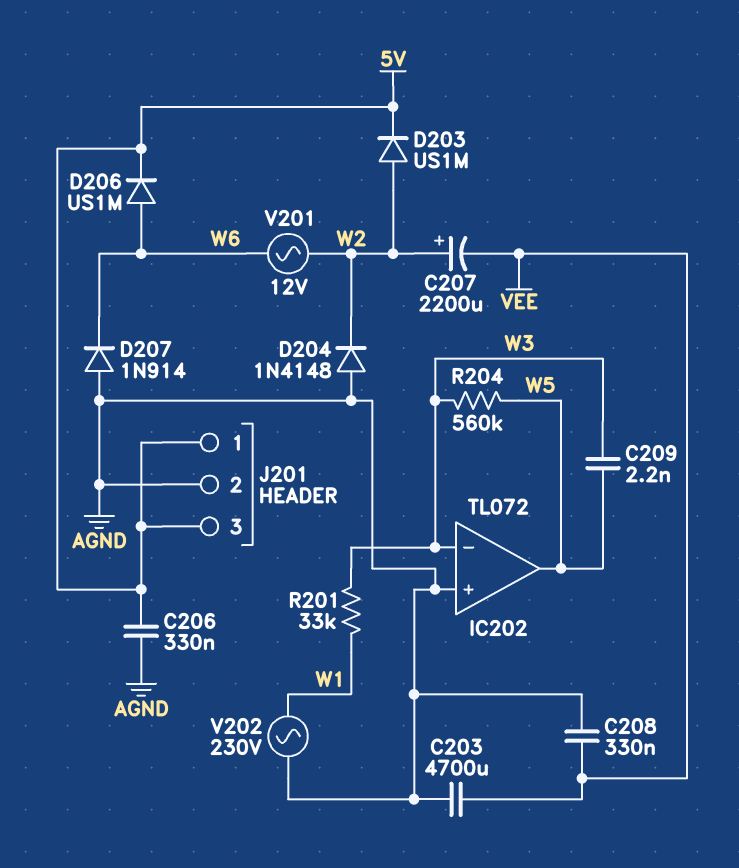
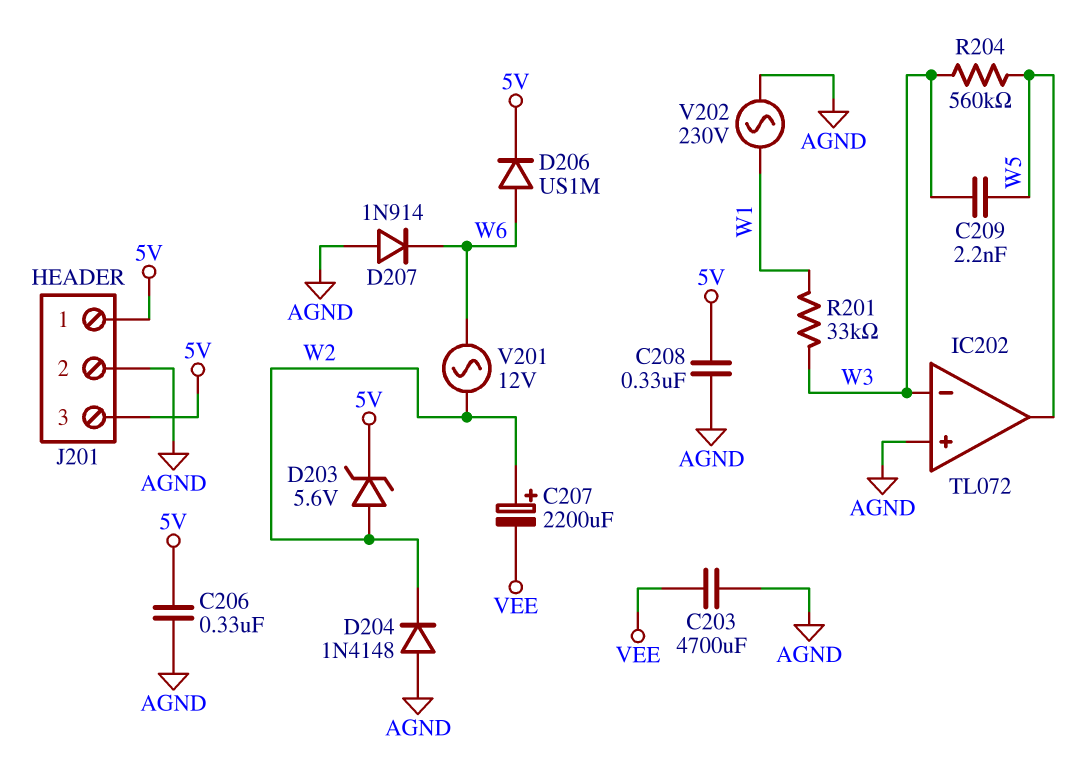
C208: 330nF (AGND, VEE) -> 330nF (5V, AGND)
D203: diode US1M (A W2, K 5V) -> zener 5.6V (A W2, K 5V)

